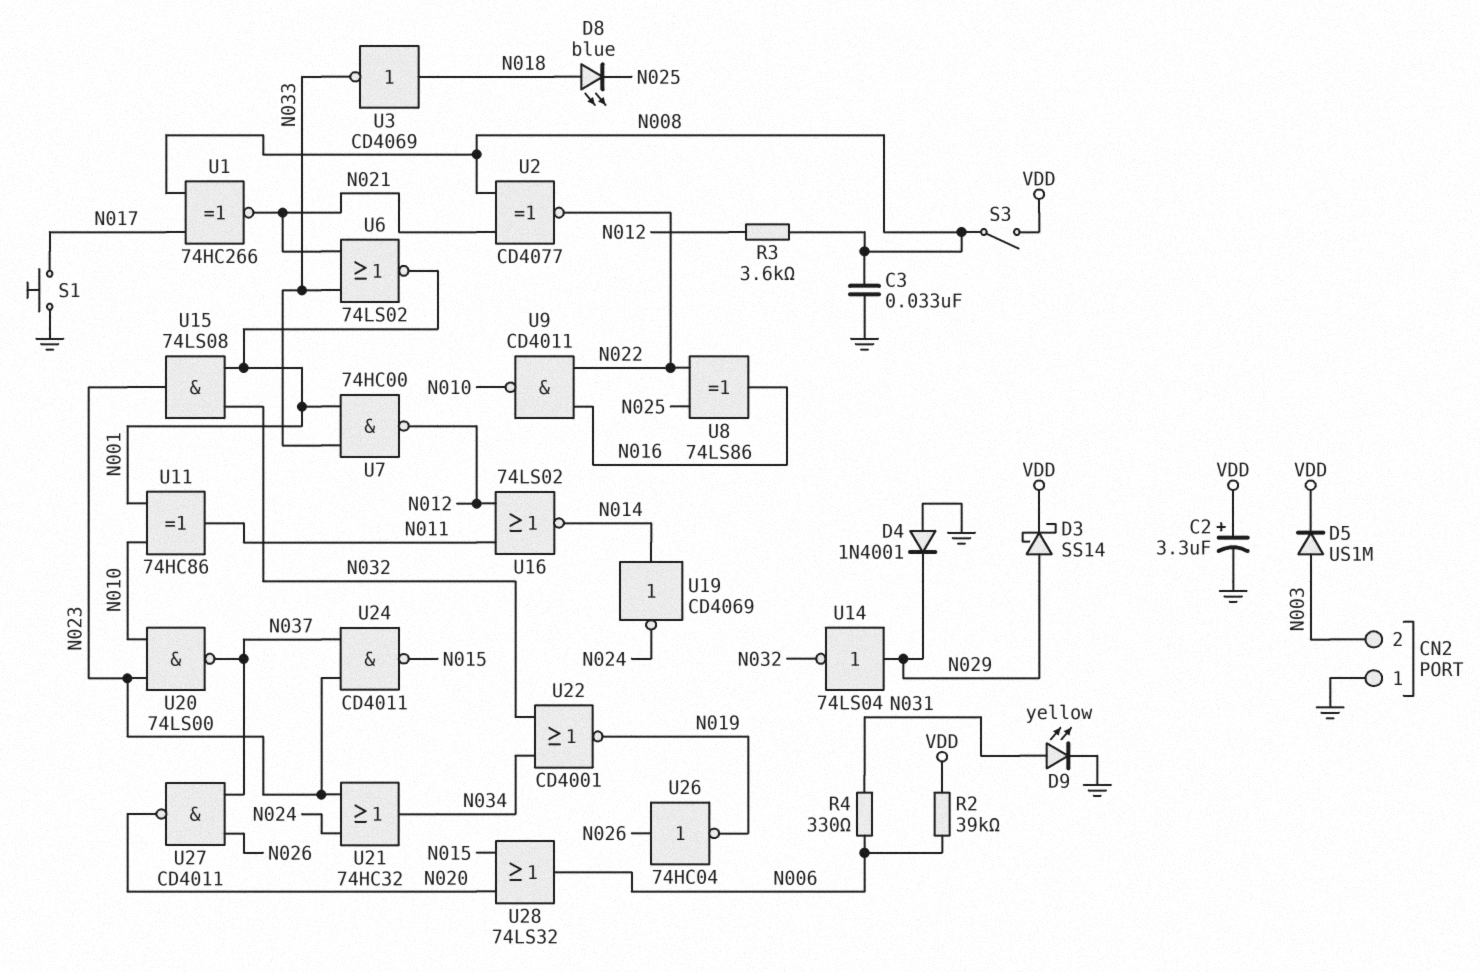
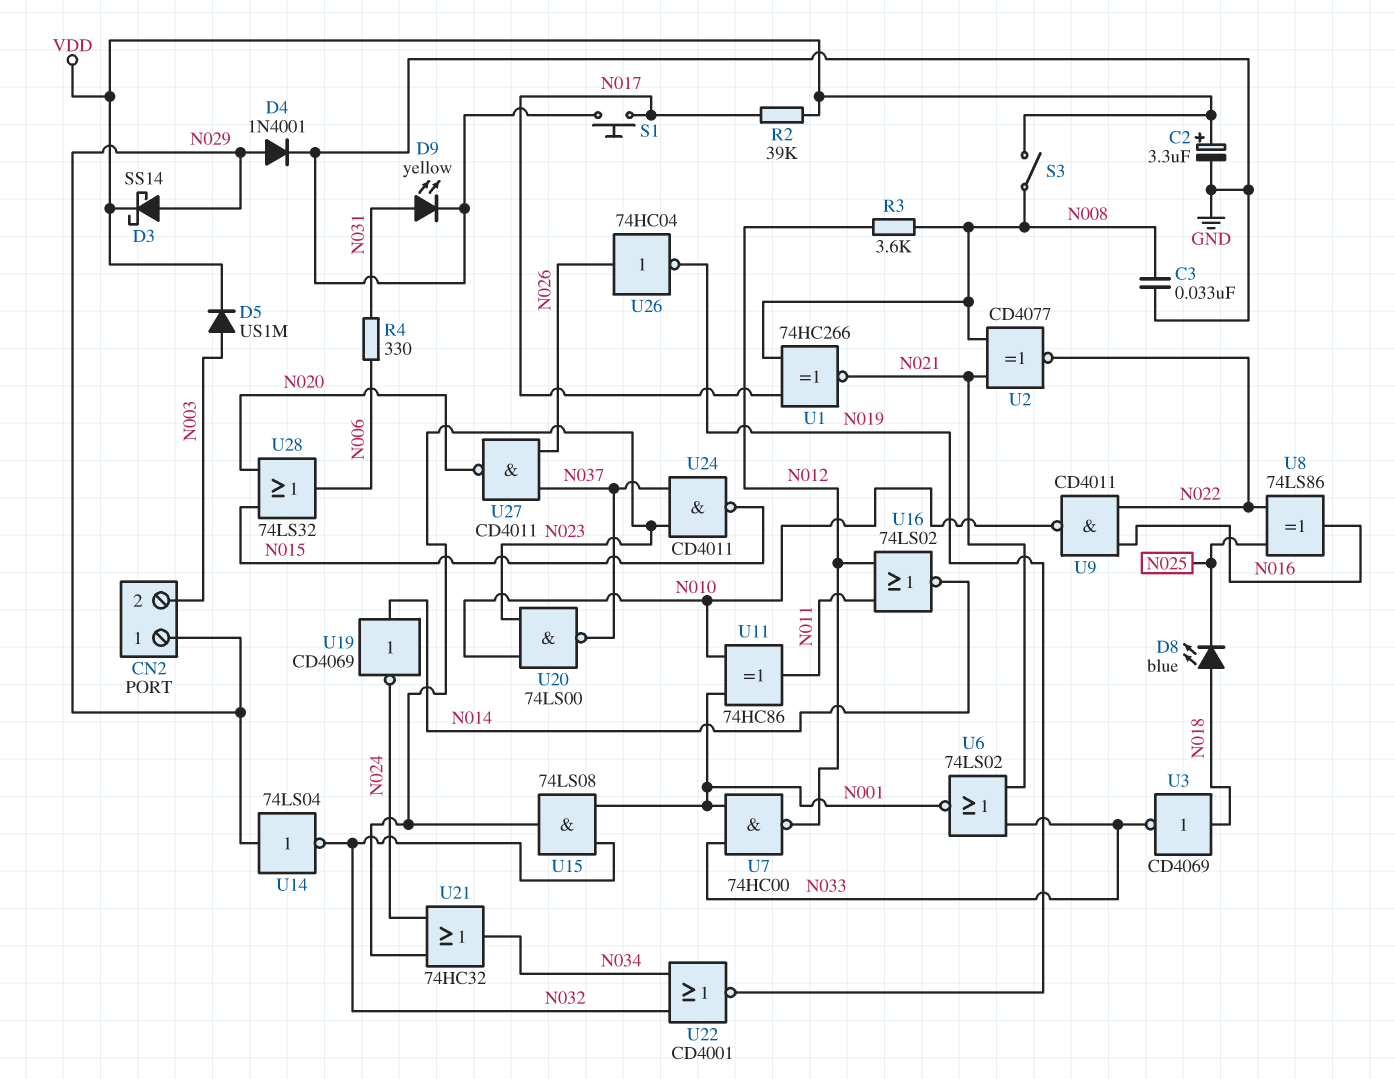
CN2 pin 1: GND -> N029
D4: diode 1N4001 (A GND, K N029) -> diode 1N4001 (A N029, K GND)
R2: 39k (N006, VDD) -> 39k (N017, VDD)

